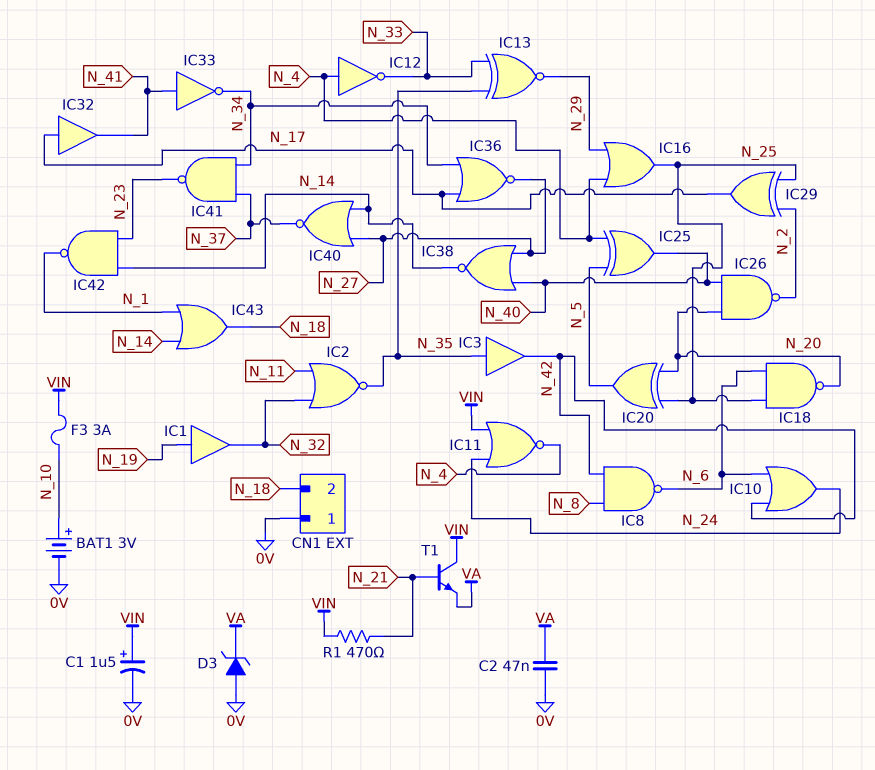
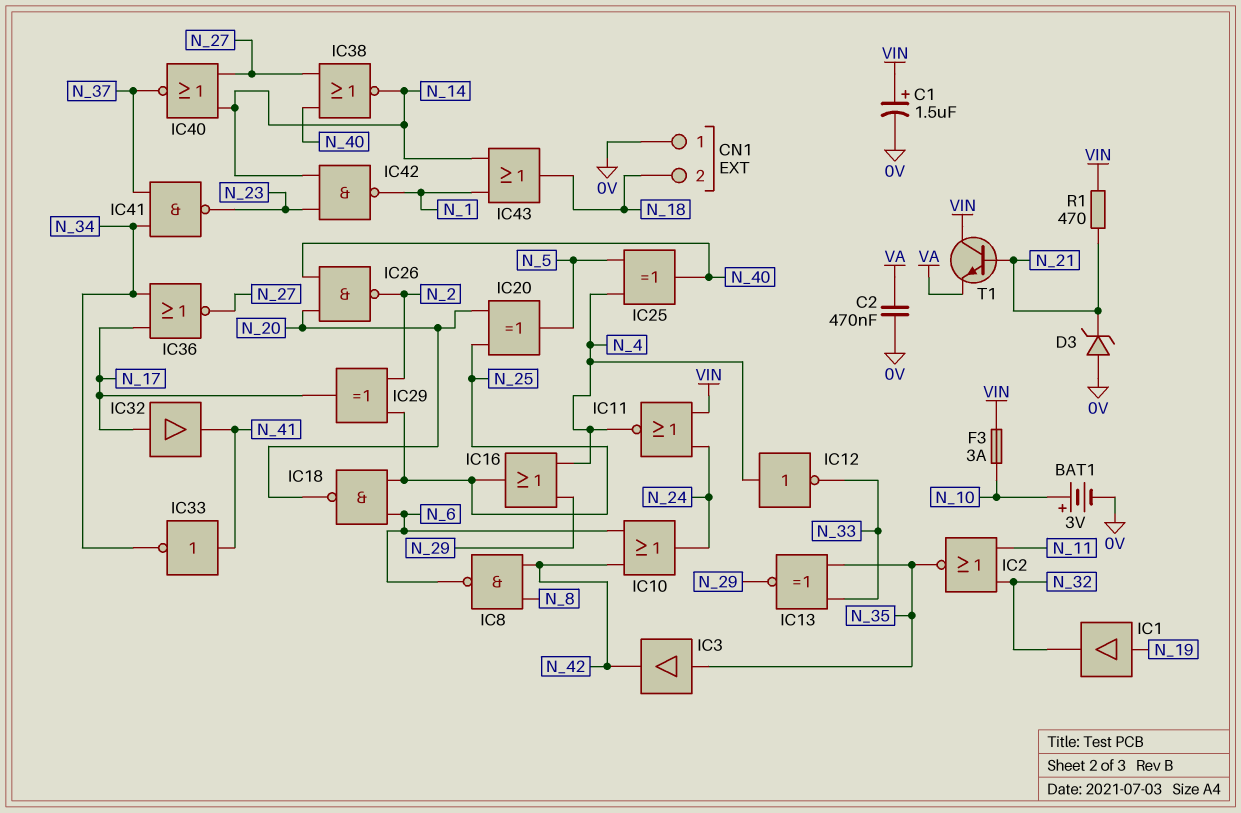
C2: 47nF (0V, VA) -> 470nF (0V, VA)
D3: zener (A 0V, K VA) -> zener (A 0V, K N_21)

